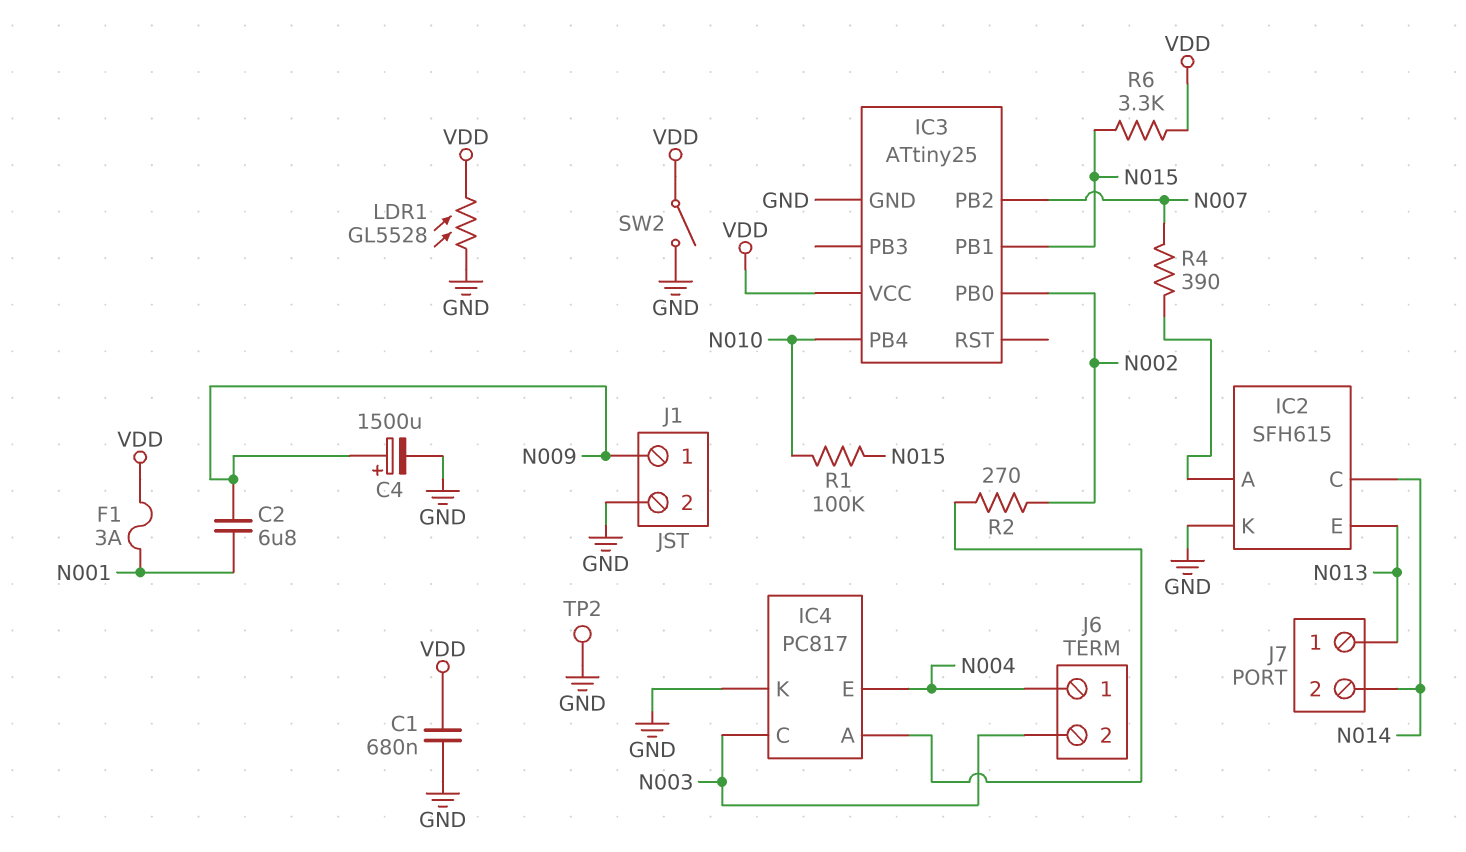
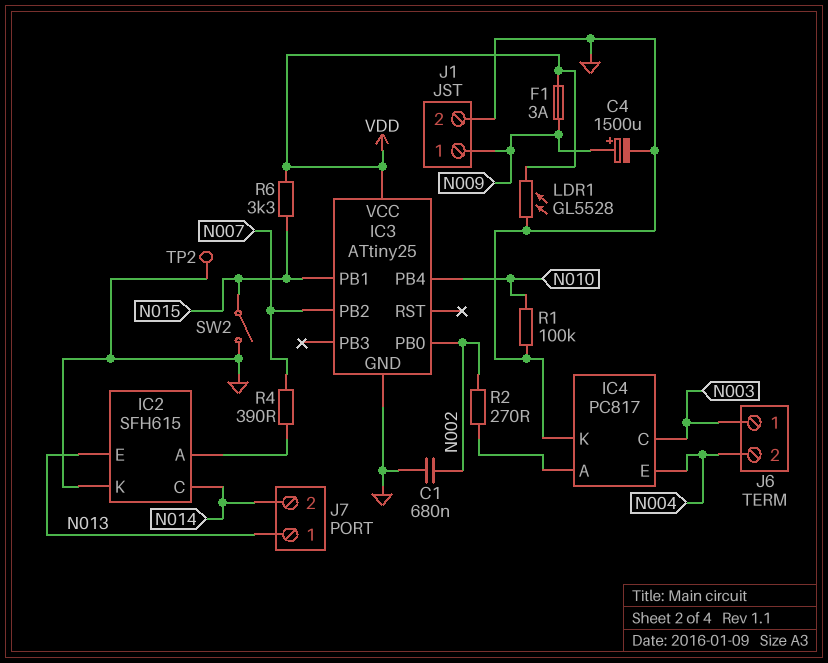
C1: 680nF (GND, VDD) -> 680nF (GND, N002)
C2: 6.8uF (N001, N009) -> none
F1: 3A (N001, VDD) -> 3A (N009, VDD)
J6 pin 1: N004 -> N003
J6 pin 2: N003 -> N004
R1: 100k (N010, N015) -> 100k (GND, N010)
SW2: switch (GND, VDD) -> switch (GND, N015)

